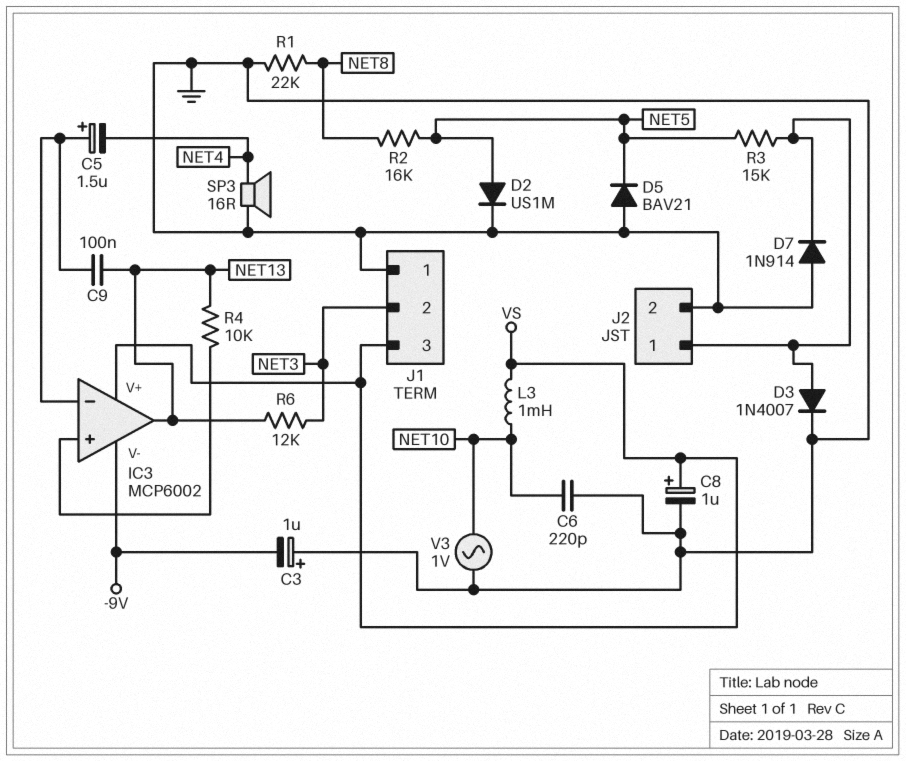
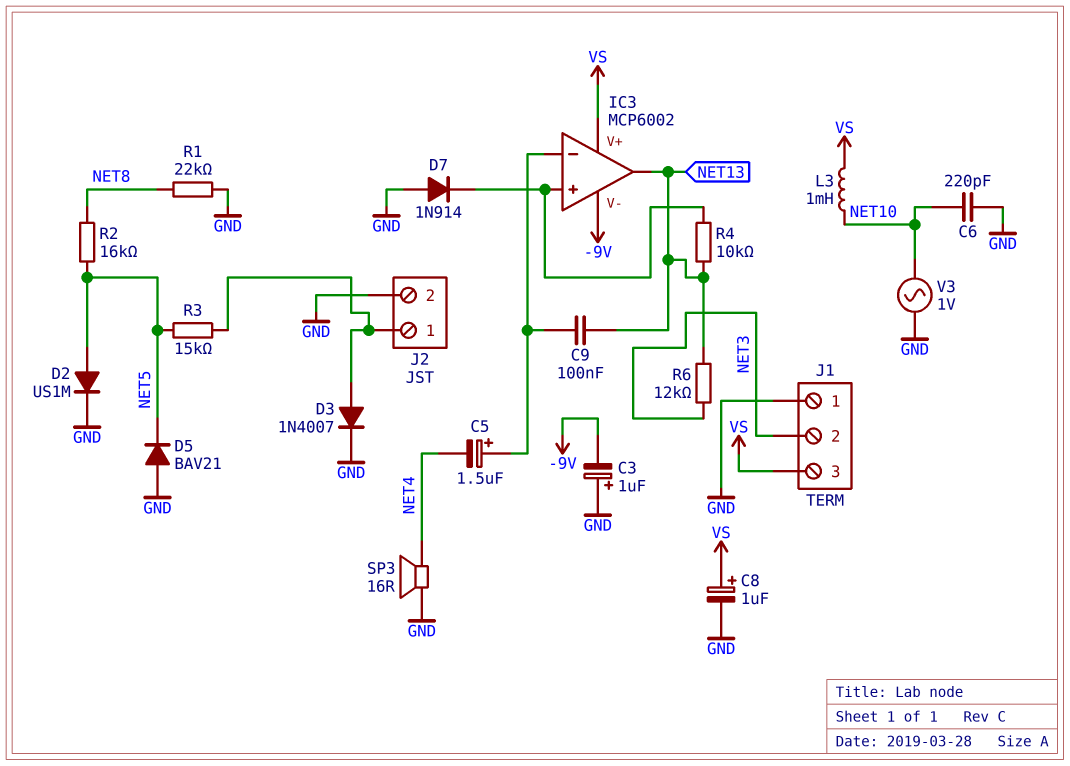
D7: diode 1N914 (A GND, K J2/1) -> diode 1N914 (A GND, K IC3/in+)

